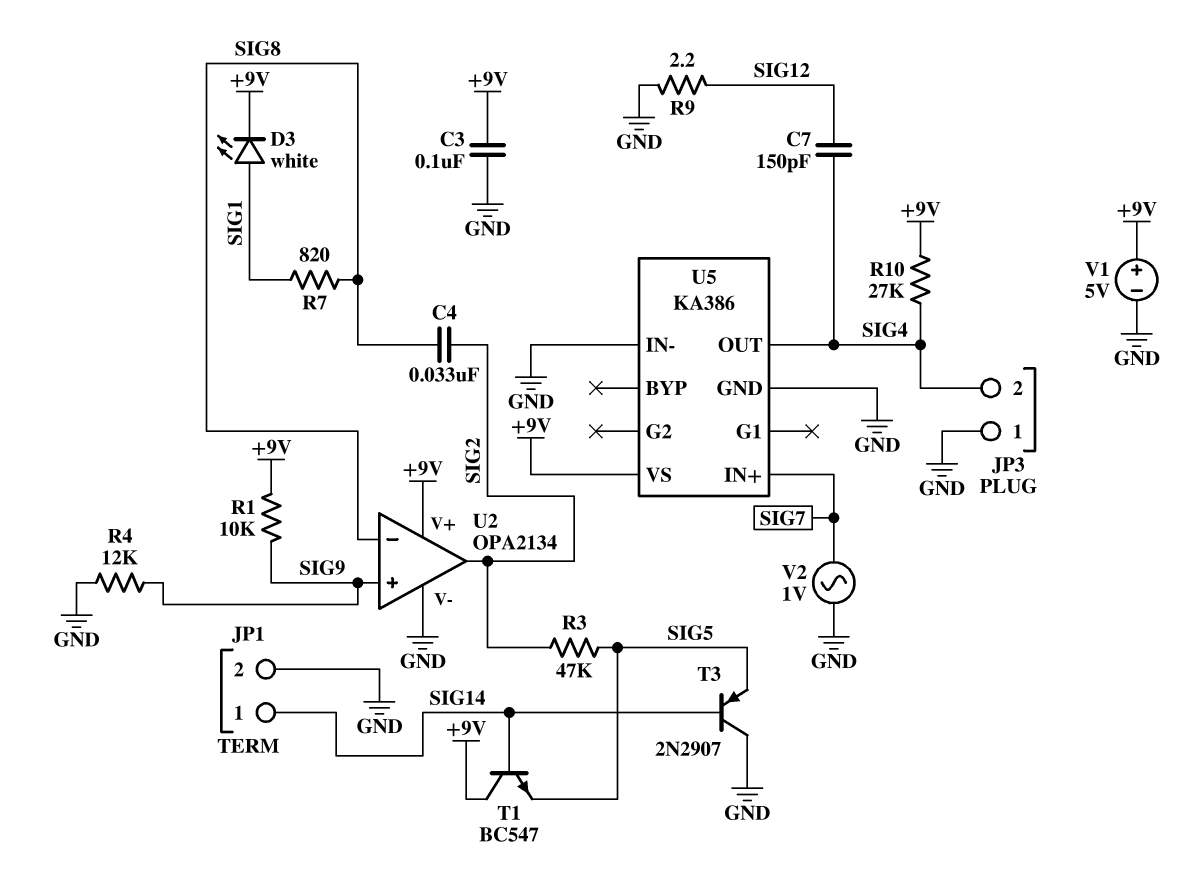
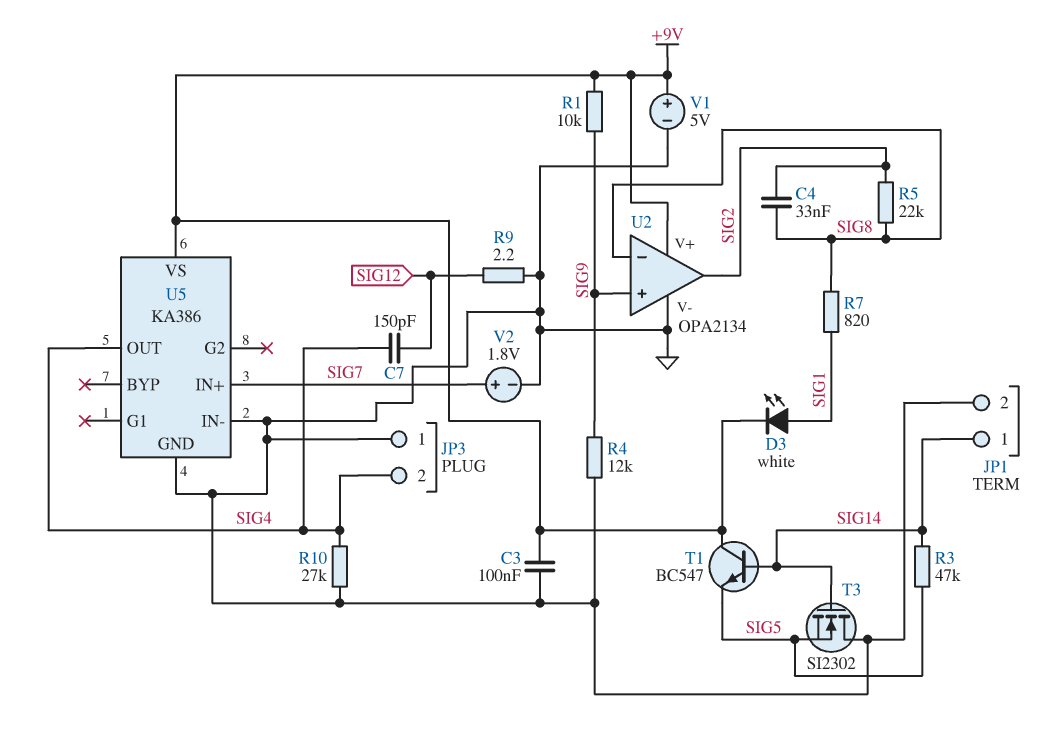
R3: 47k (SIG2, SIG5) -> 47k (SIG5, SIG14)
R5: none -> 22k (SIG2, SIG8)
R10: 27k (+9V, SIG4) -> 27k (GND, SIG4)
T3: PNP 2N2907 (B SIG14, C GND, E SIG5) -> NMOS SI2302 (G SIG14, D GND, S SIG5)
V2: AC 1V (GND, SIG7) -> 1.8V (plus SIG7, minus GND)

